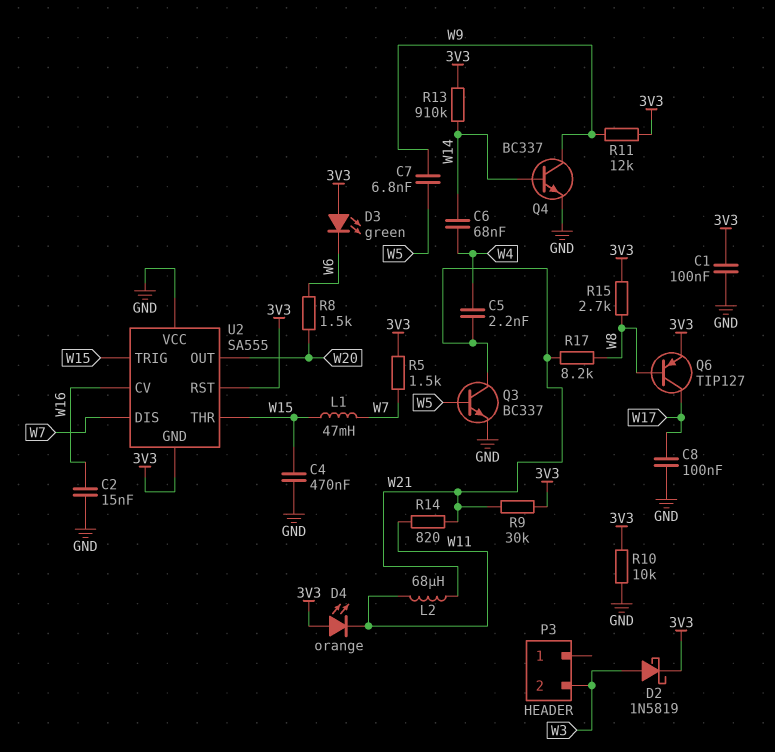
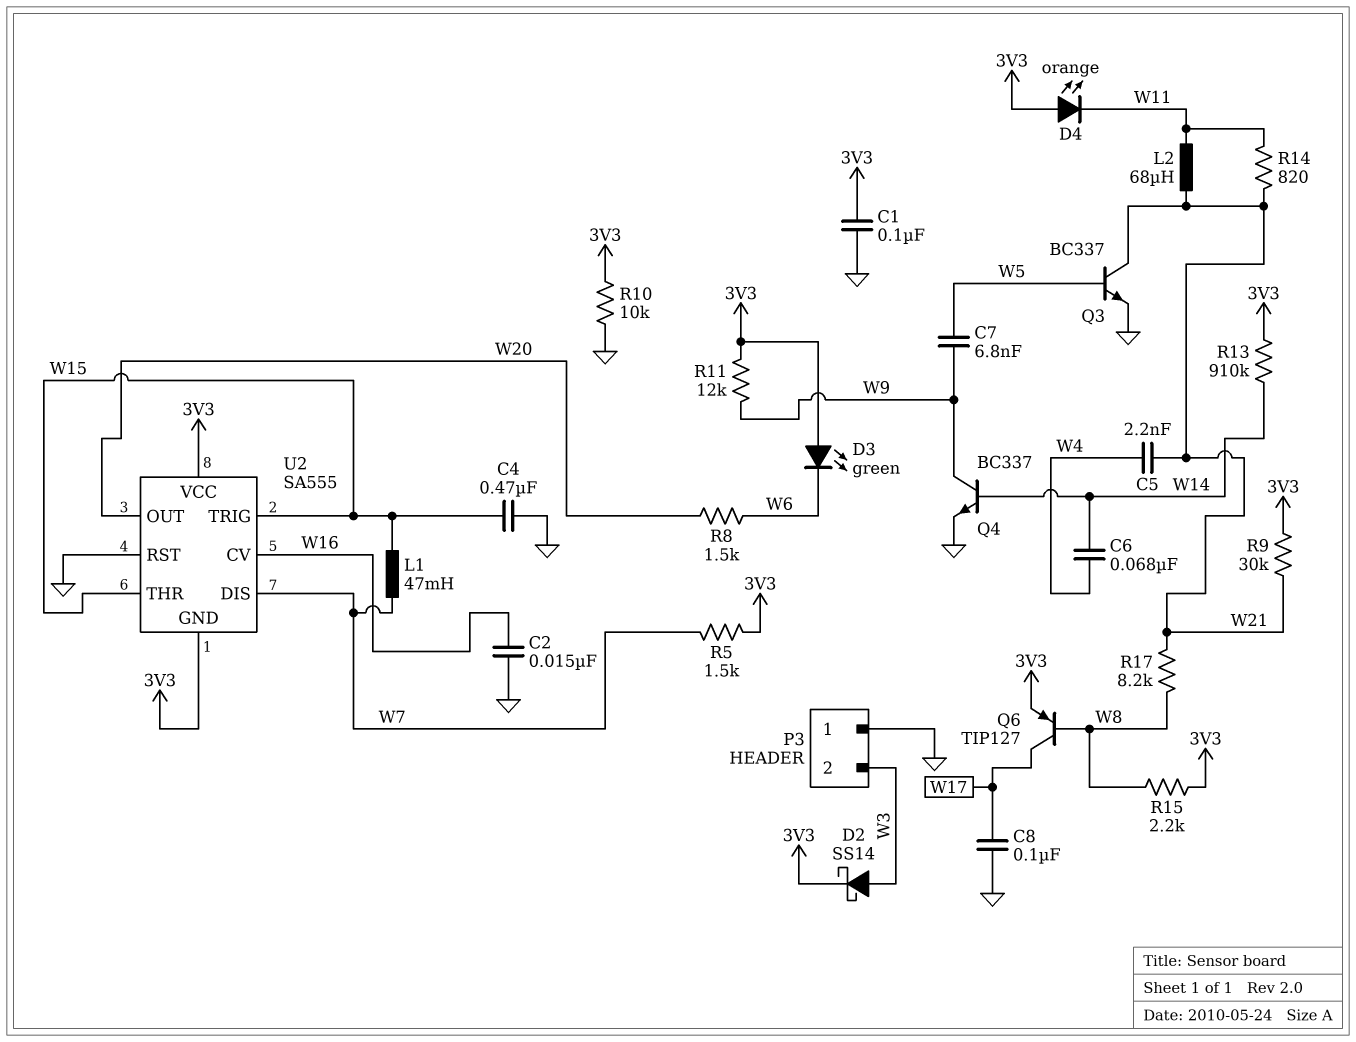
D2: schottky 1N5819 (A W3, K 3V3) -> schottky SS14 (A W3, K 3V3)
P3 pin 1: none -> GND
R15: 2.7k (3V3, W8) -> 2.2k (3V3, W8)
U2 pin RST: 3V3 -> GND
U2 pin VCC: GND -> 3V3

